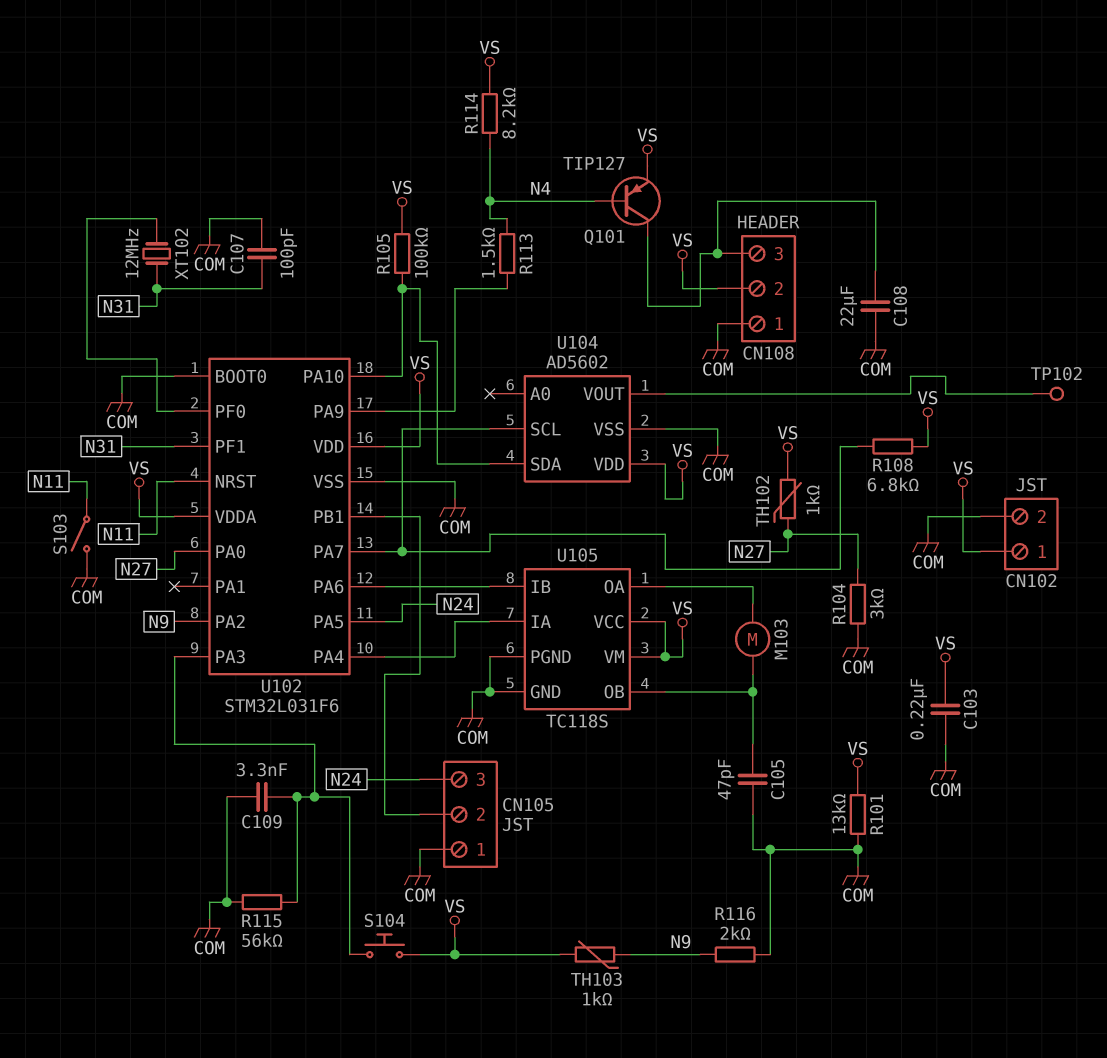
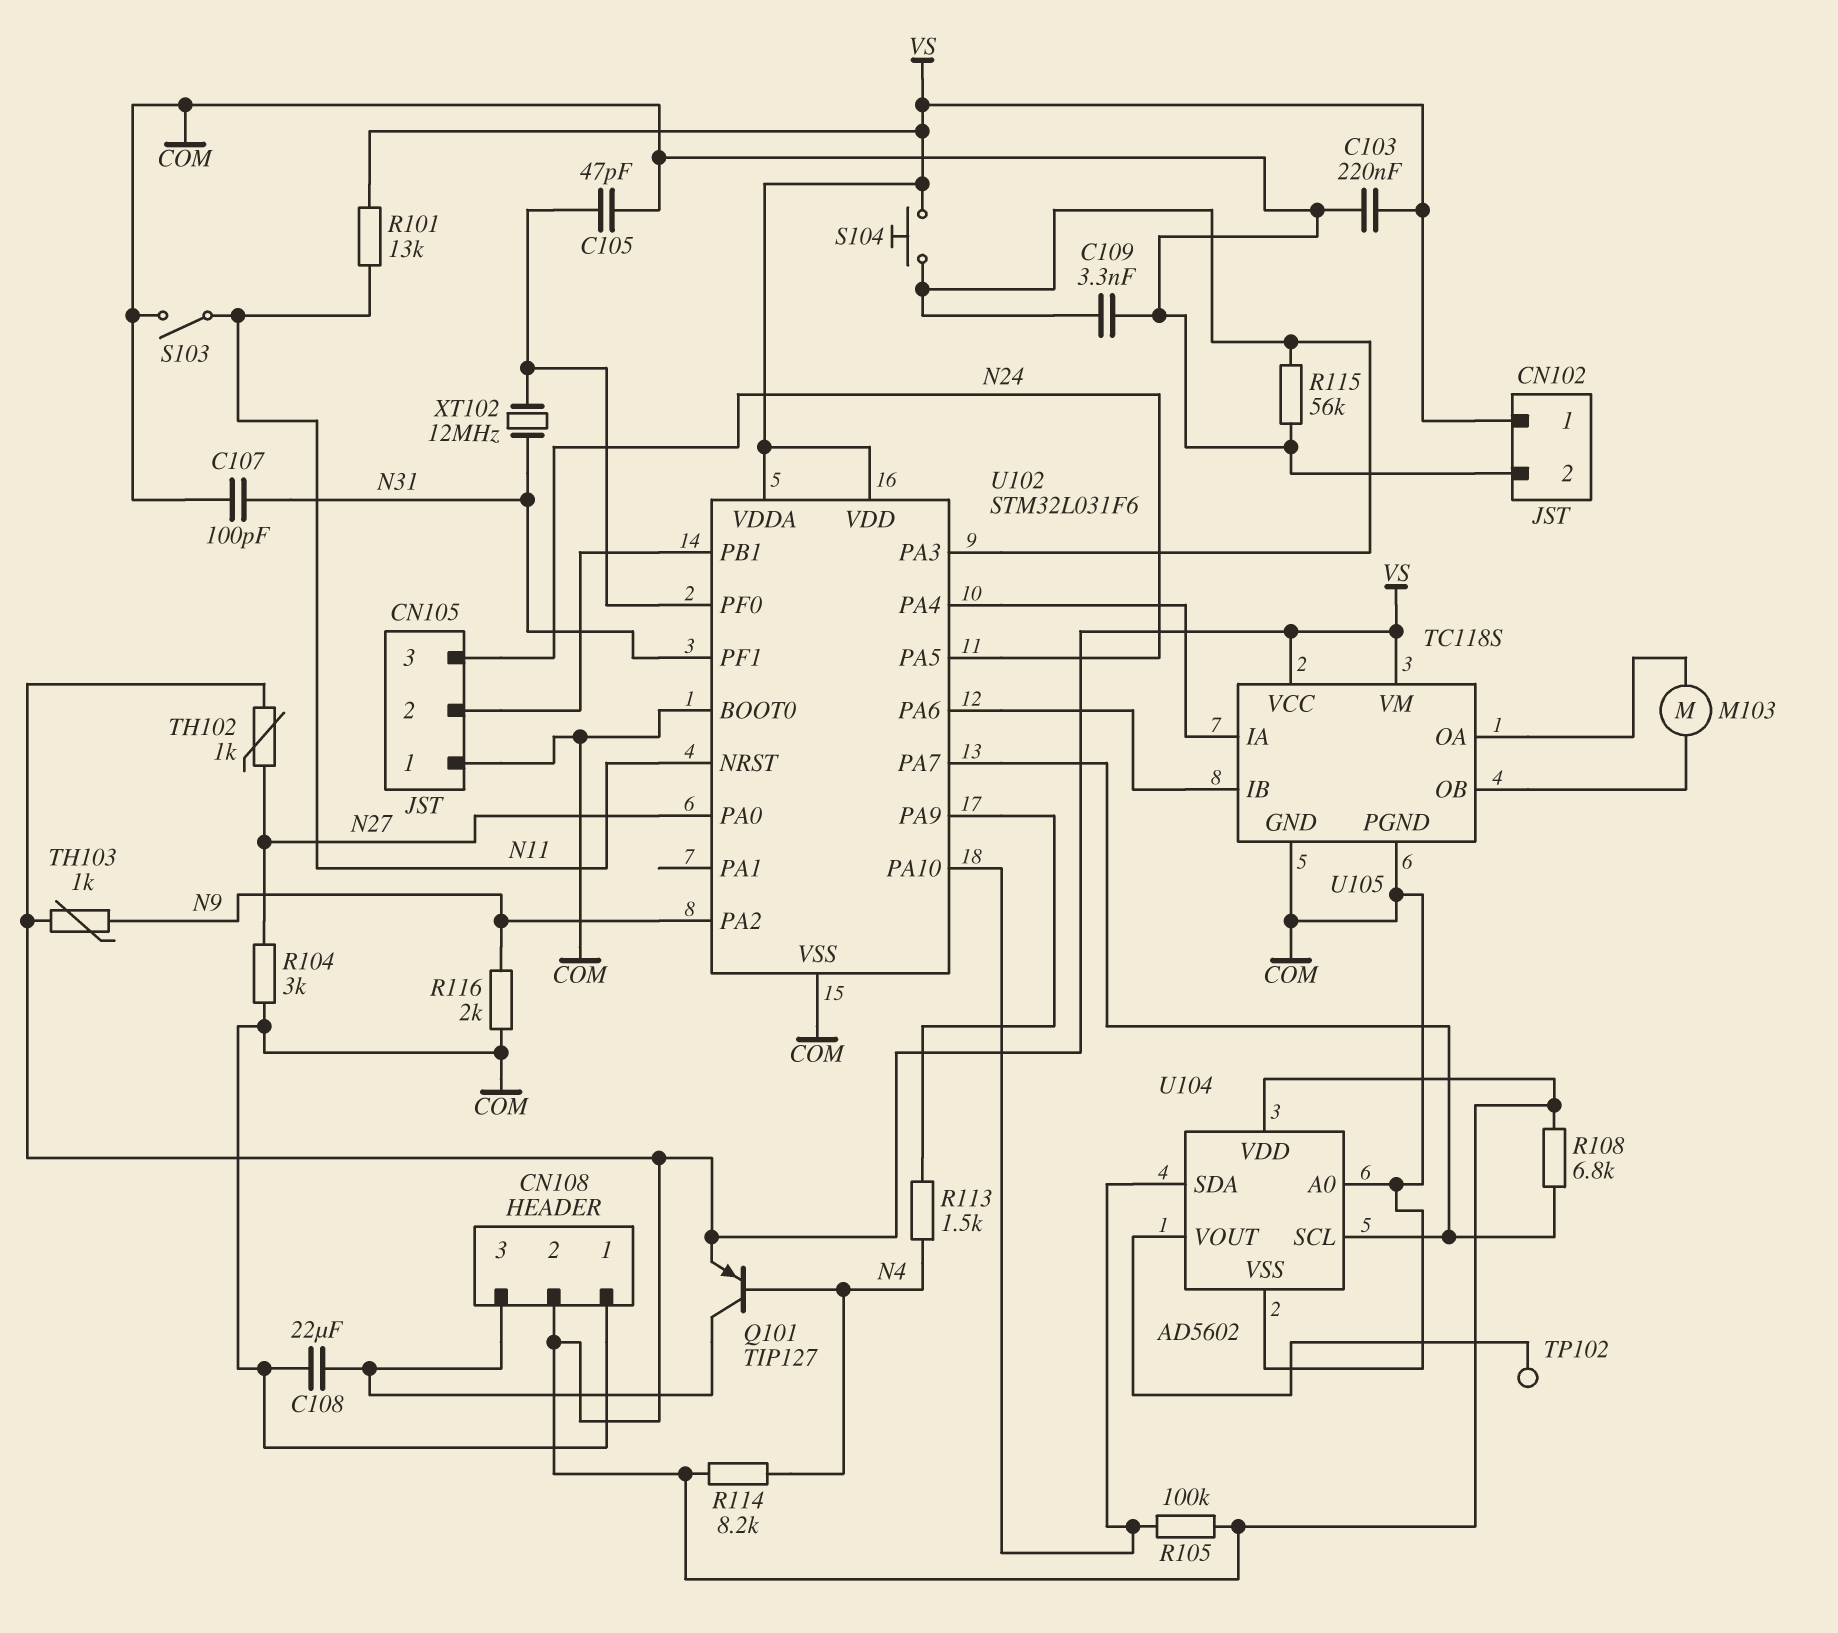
C105: 47pF (COM, U105/OB) -> 47pF (COM, U102/PF0)
R101: 13k (COM, VS) -> 13k (N11, VS)
U104 pin A0: none -> COM

